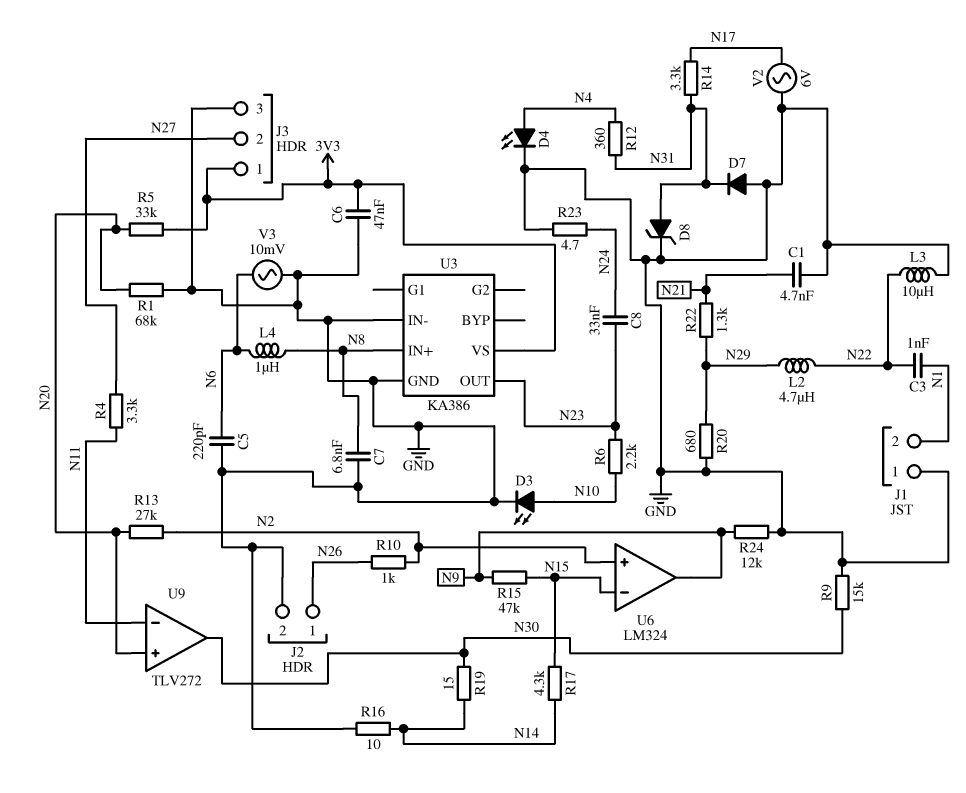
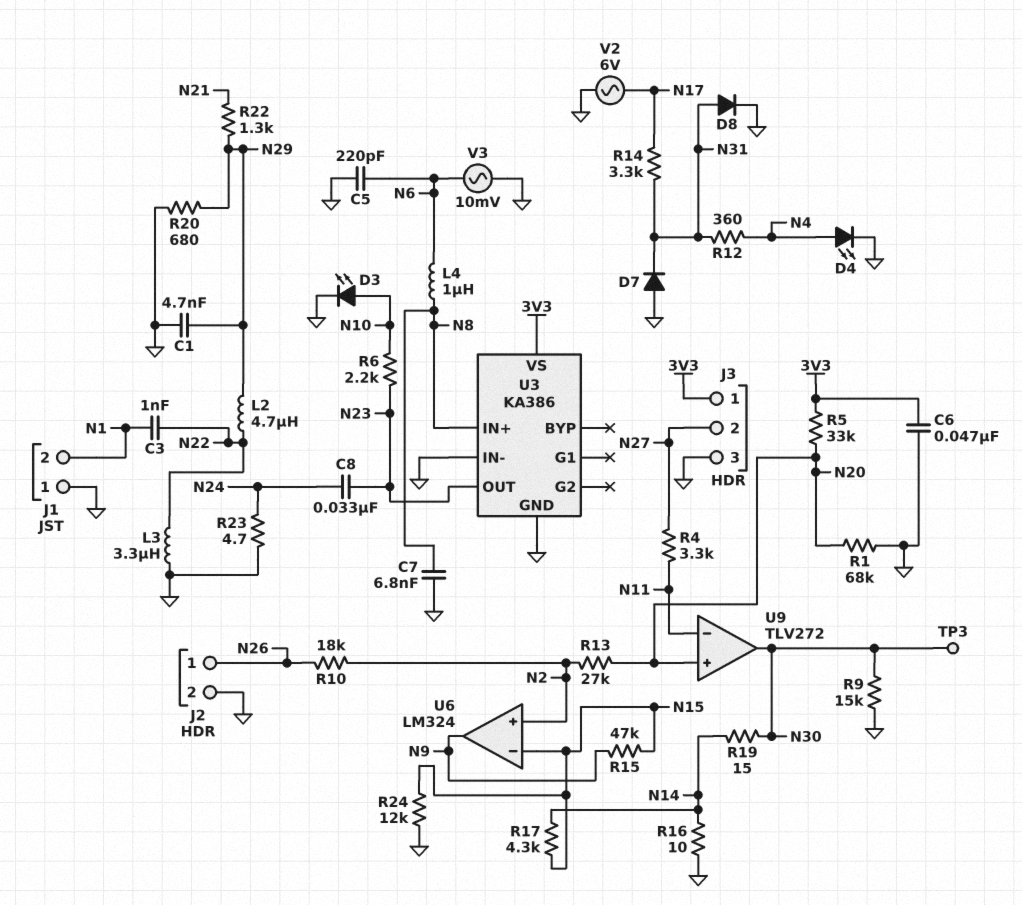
C1: 4.7nF (GND, N21) -> 4.7nF (GND, N29)
D8: zener (A N31, K GND) -> diode (A N31, K GND)
L3: 10uH (GND, N22) -> 3.3uH (GND, N22)
R10: 1k (N2, N26) -> 18k (N2, N26)
R24: 12k (GND, N9) -> 12k (GND, N15)
TP3: none -> test point (N30)

